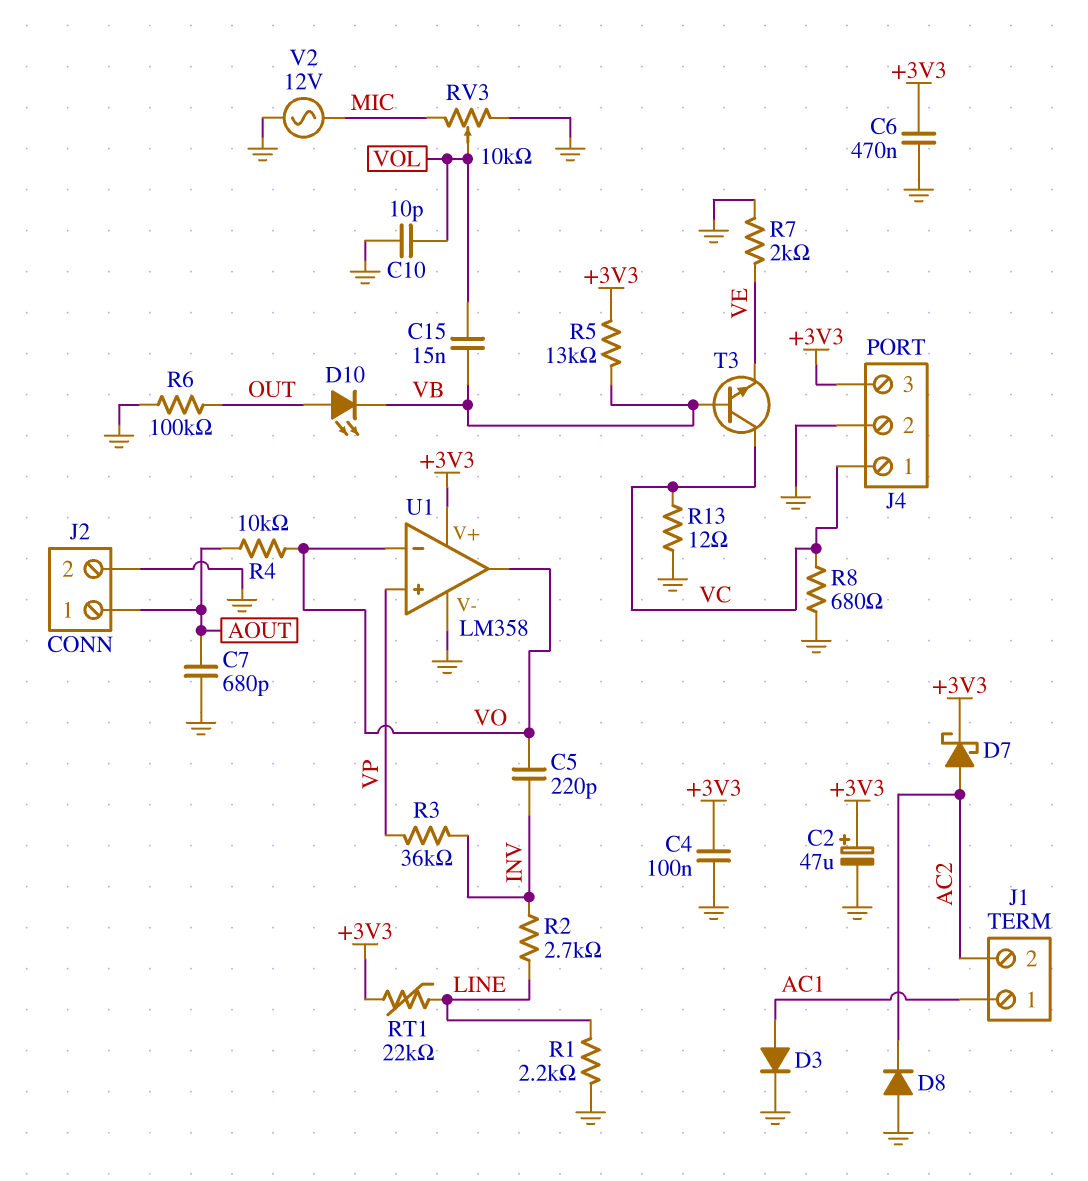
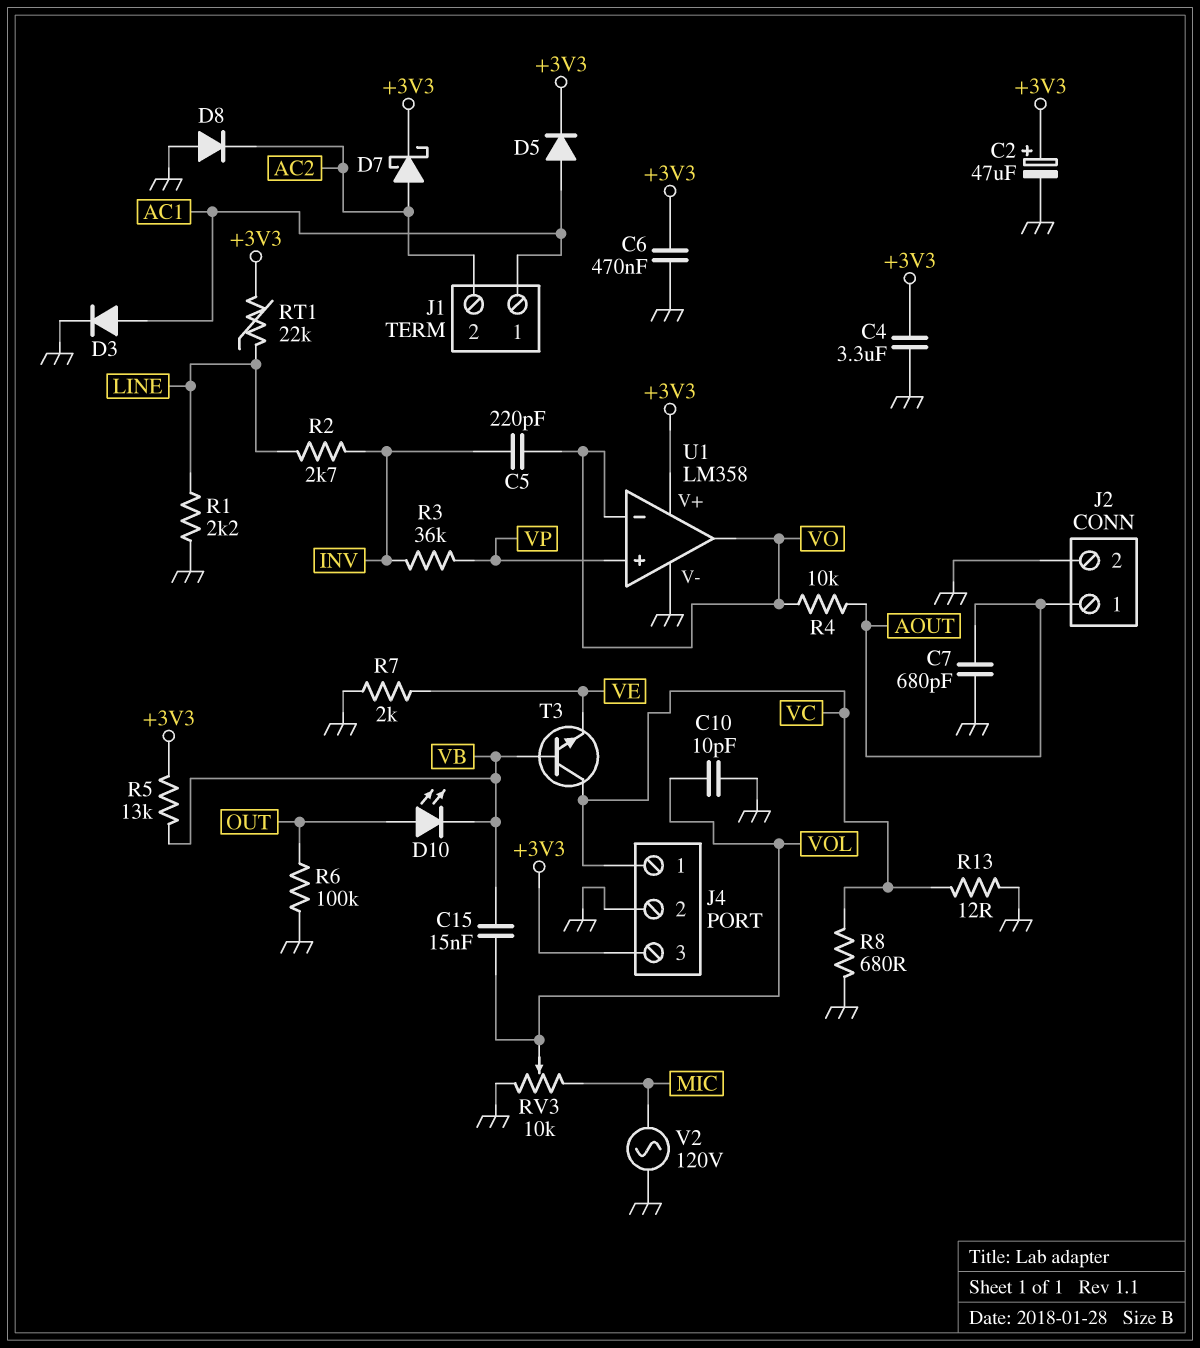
C4: 100nF (+3V3, GND) -> 3.3uF (+3V3, GND)
D5: none -> diode (A AC1, K +3V3)
V2: AC 12V (GND, MIC) -> AC 120V (GND, MIC)

